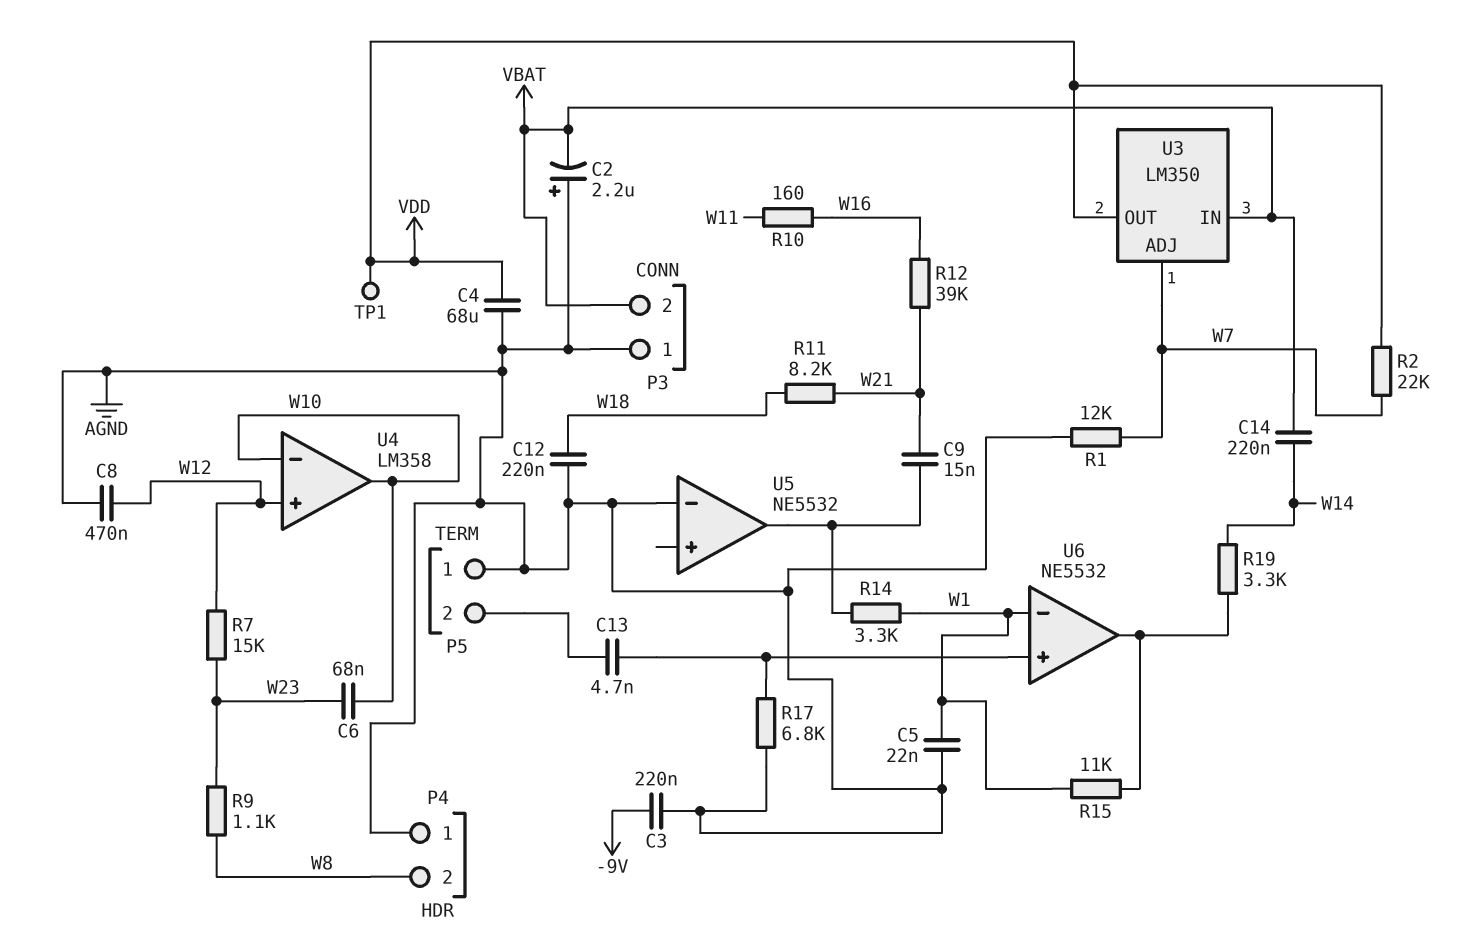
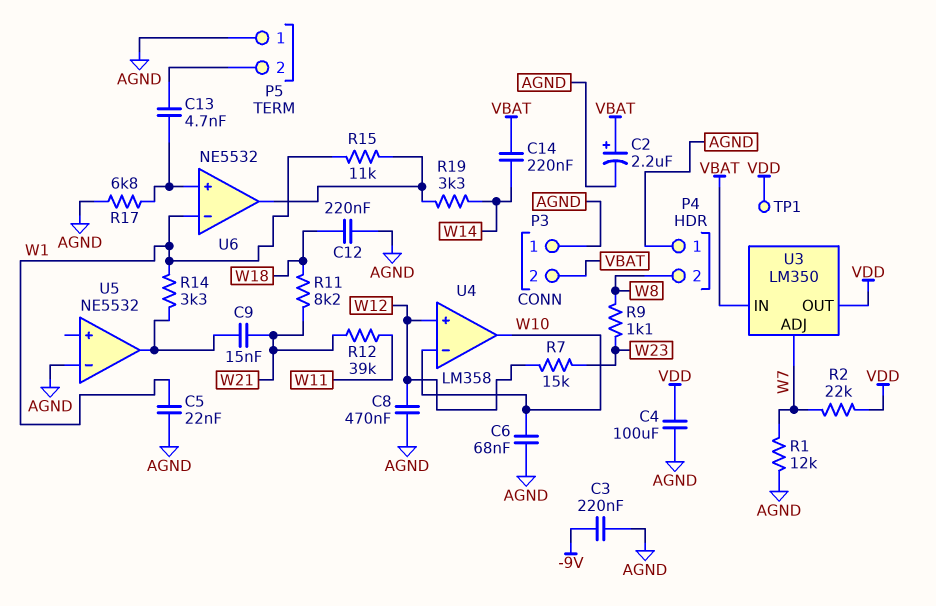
C2: 2.2uF (plus AGND, minus VBAT) -> 2.2uF (plus VBAT, minus AGND)
C4: 68uF (AGND, VDD) -> 100uF (AGND, VDD)
C6: 68nF (W10, W23) -> 68nF (AGND, W10)
R10: 160 (W11, W16) -> none
R12: 39k (W16, W21) -> 39k (W11, W21)

